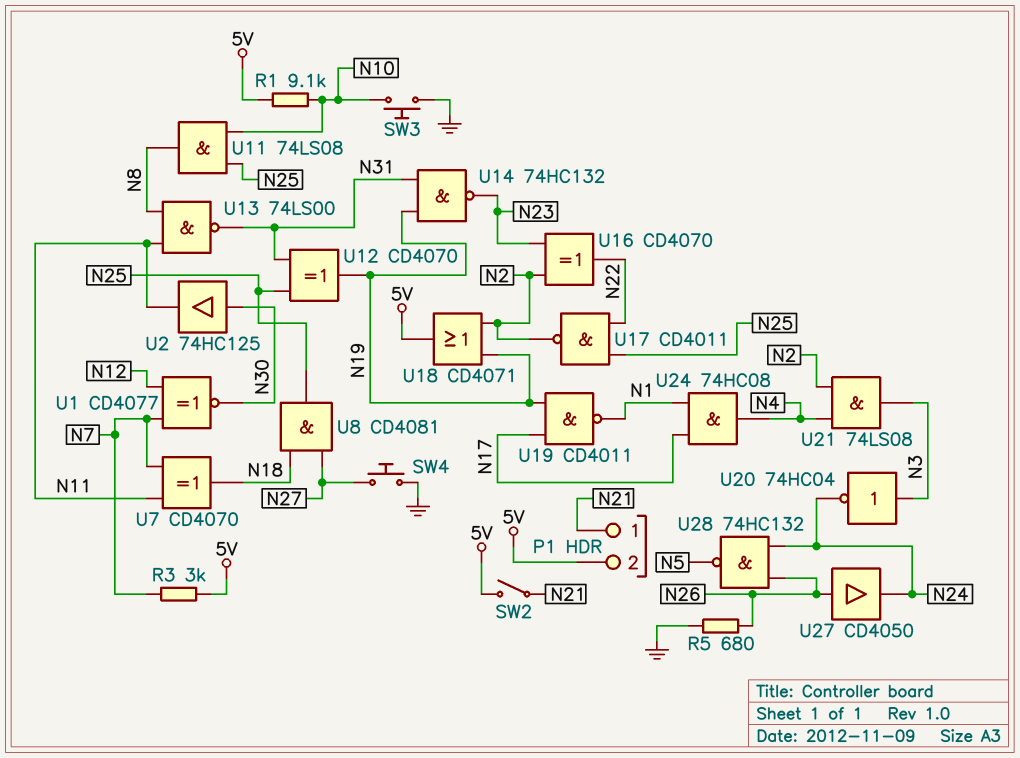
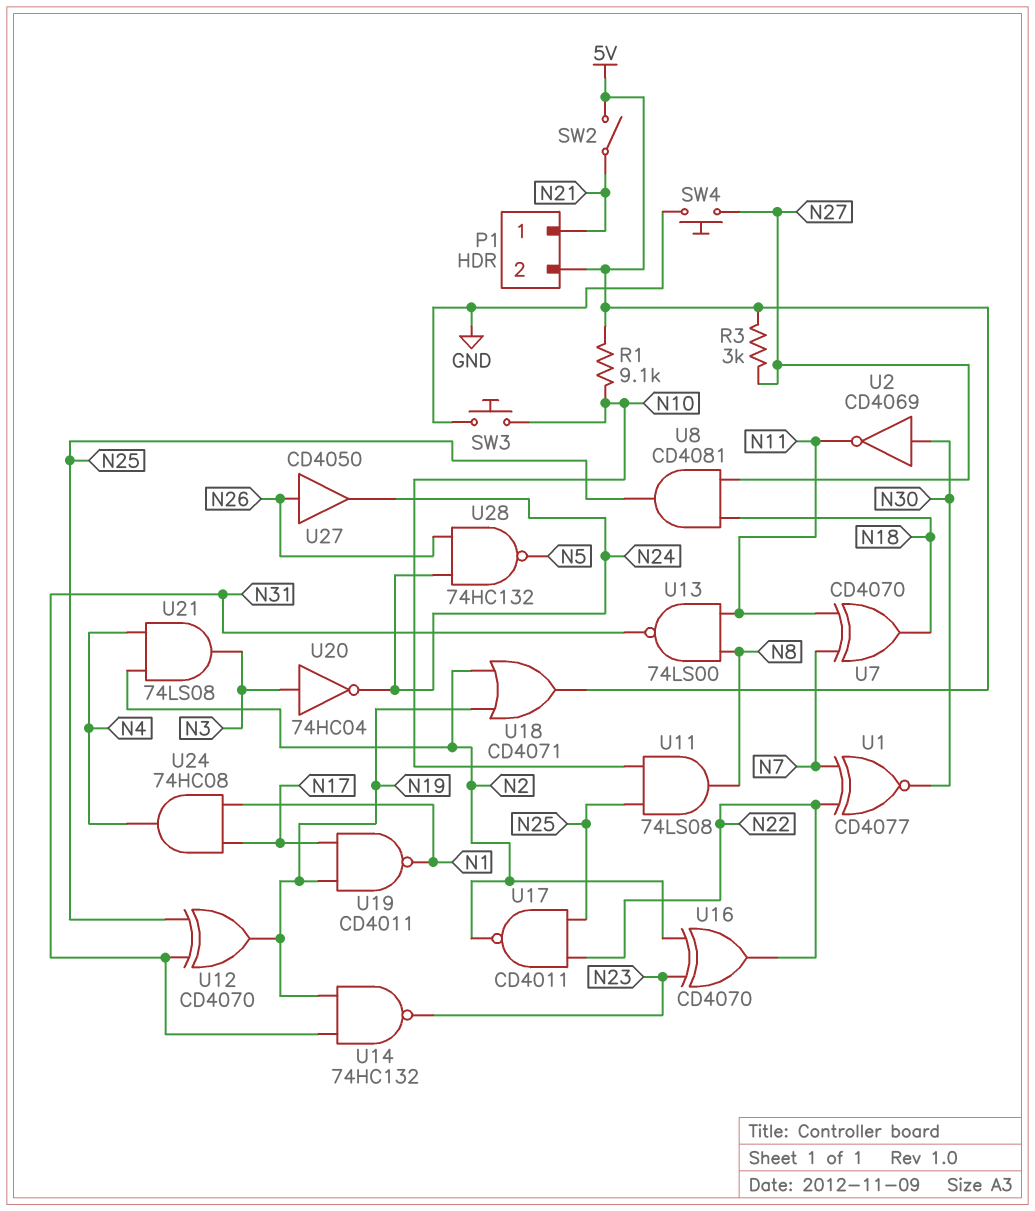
R3: 3k (5V, N7) -> 3k (5V, N27)
R5: 680 (GND, N26) -> none
U1: XNOR CD4077 (in N7, in N12, out N30) -> XNOR CD4077 (in N7, in N22, out N30)
U2: buffer 74HC125 (in N30, out N11) -> NOT CD4069 (in N30, out N11)

